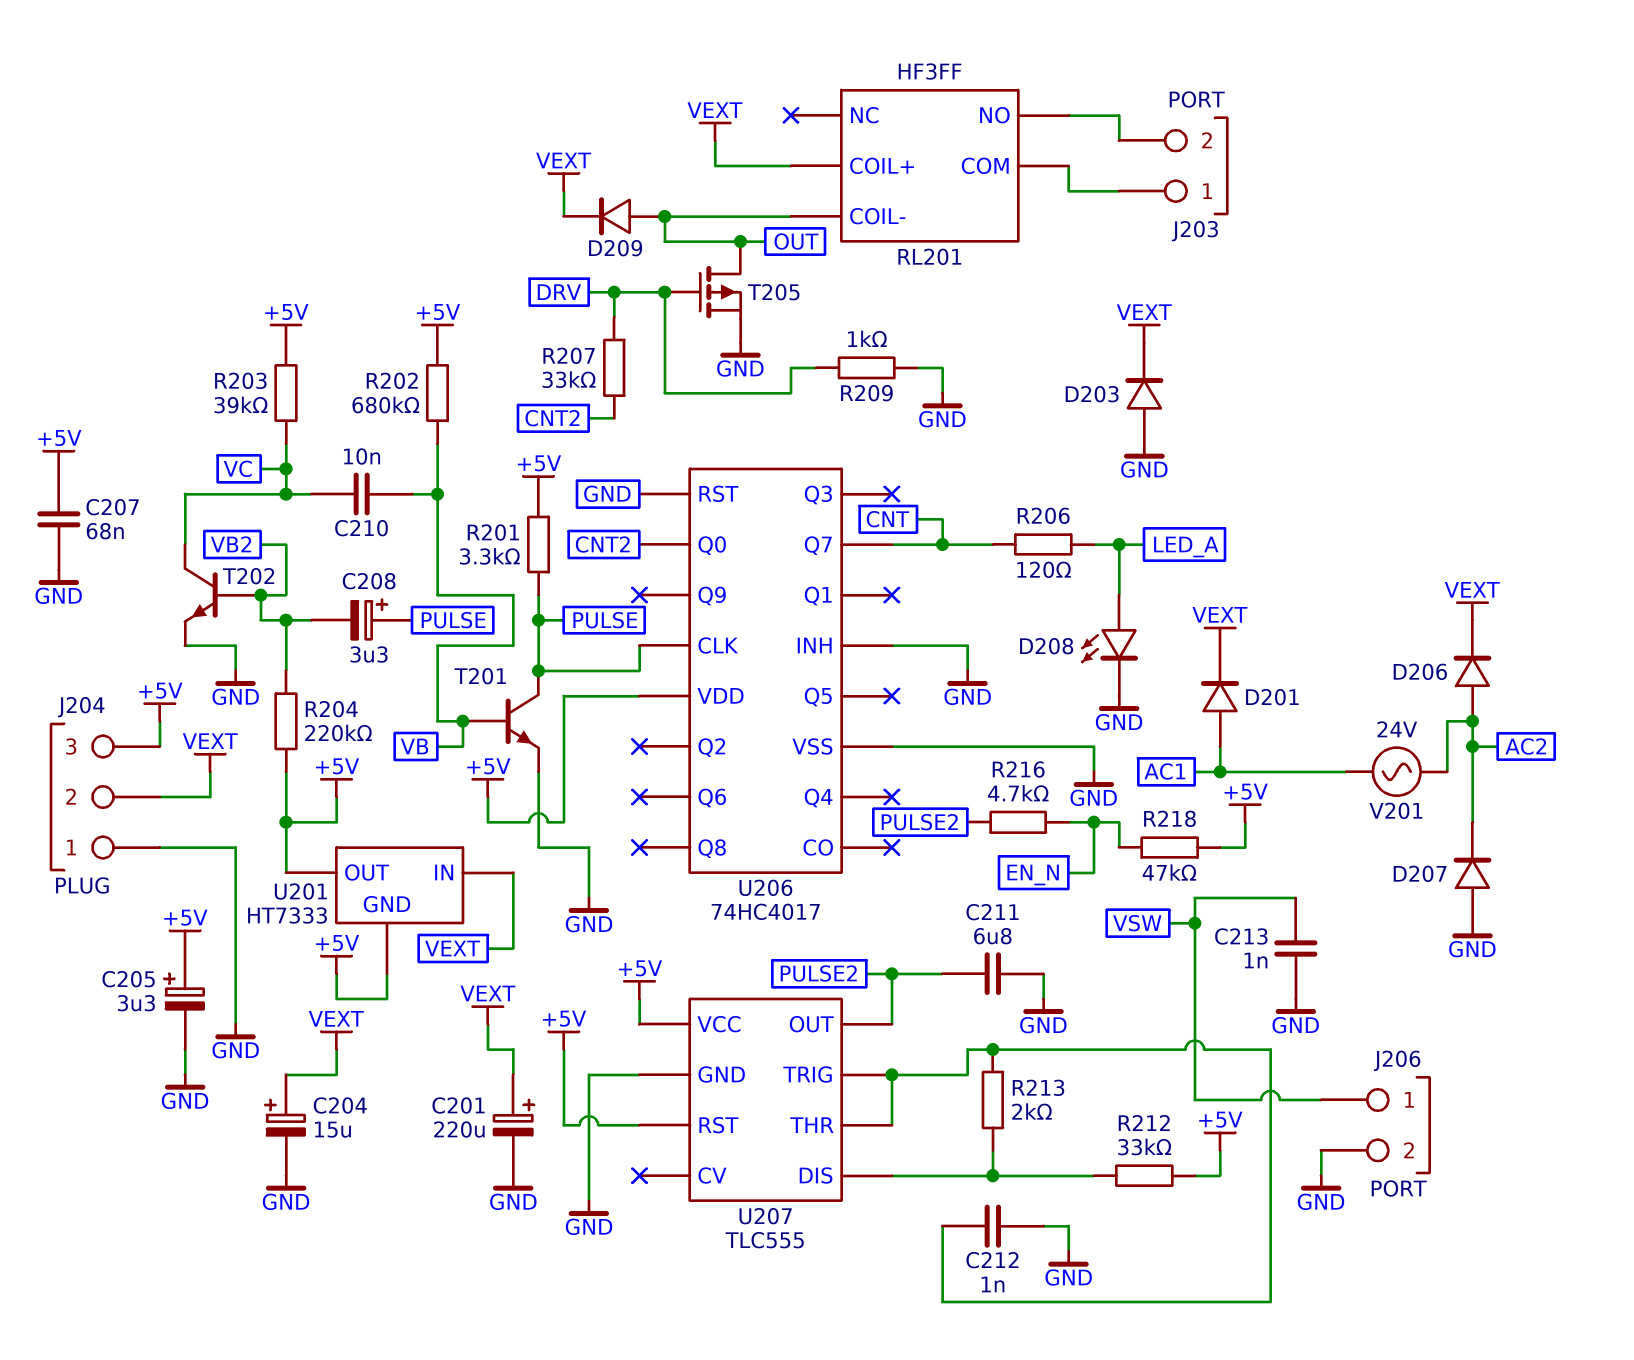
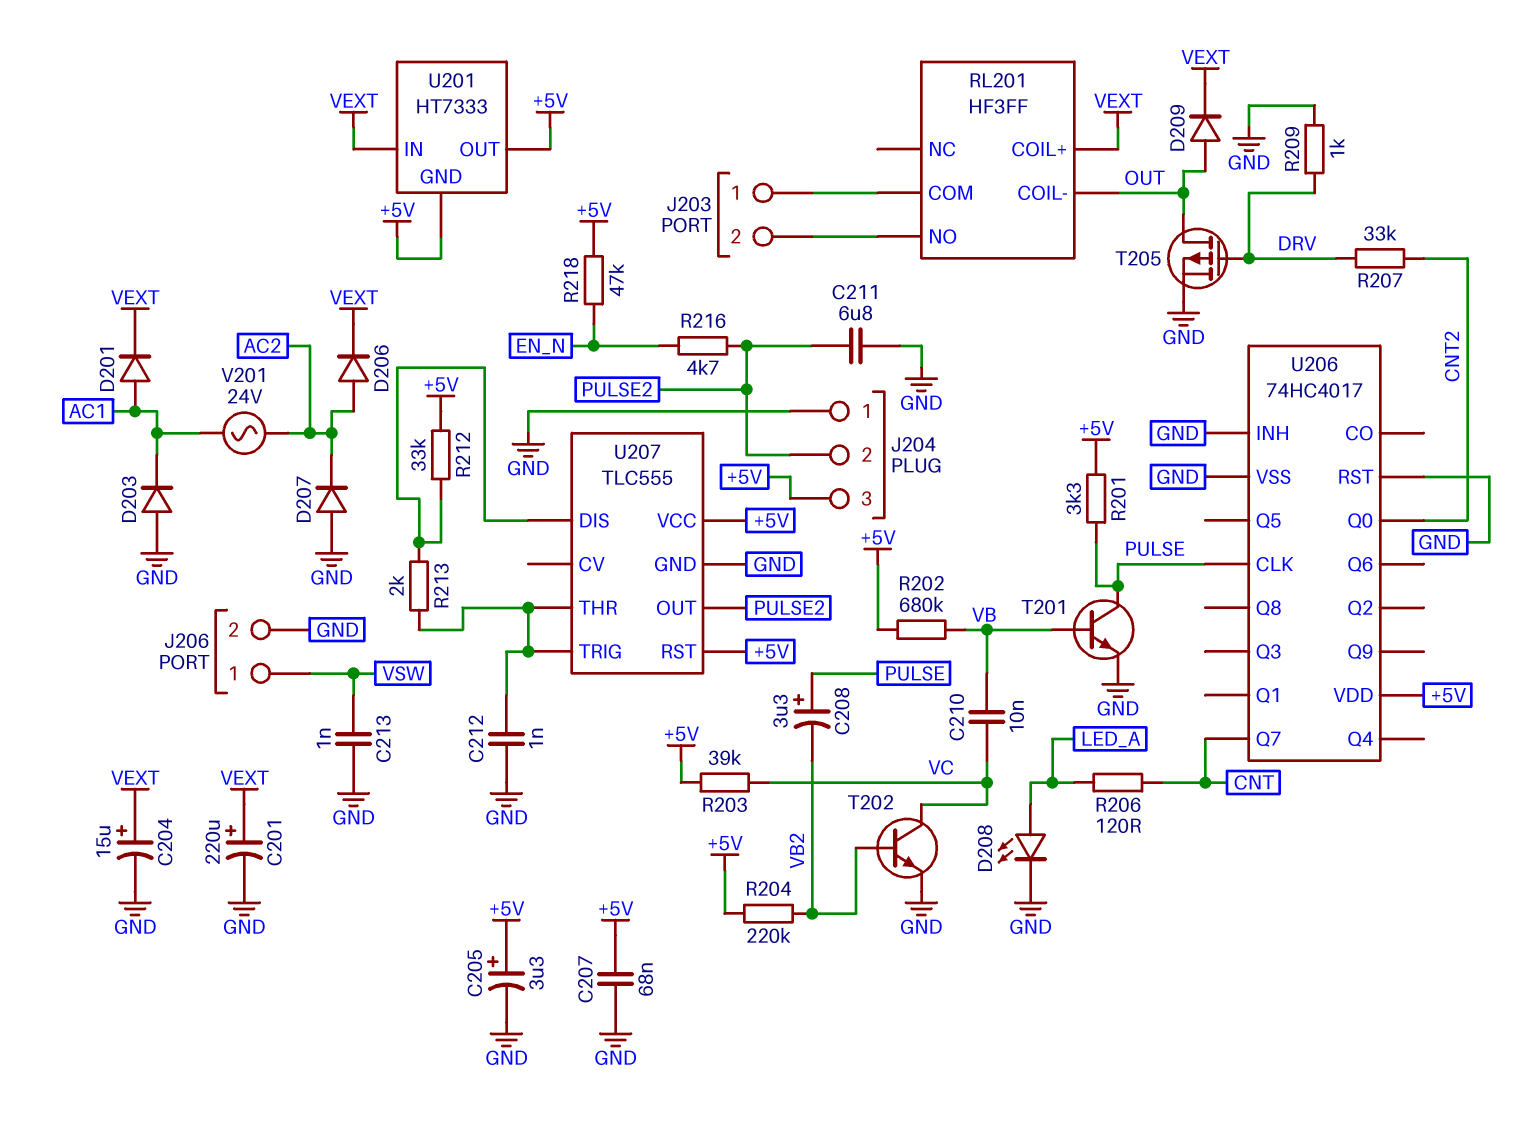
D203: diode (A GND, K VEXT) -> diode (A GND, K AC1)
J204 pin 2: VEXT -> PULSE2

